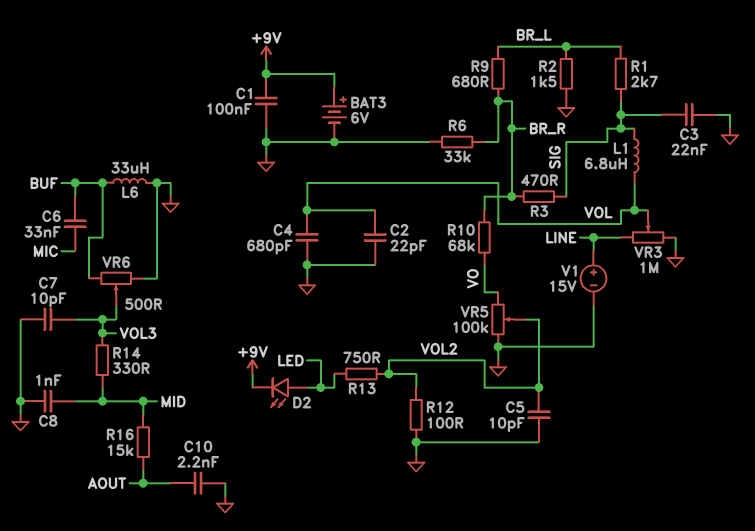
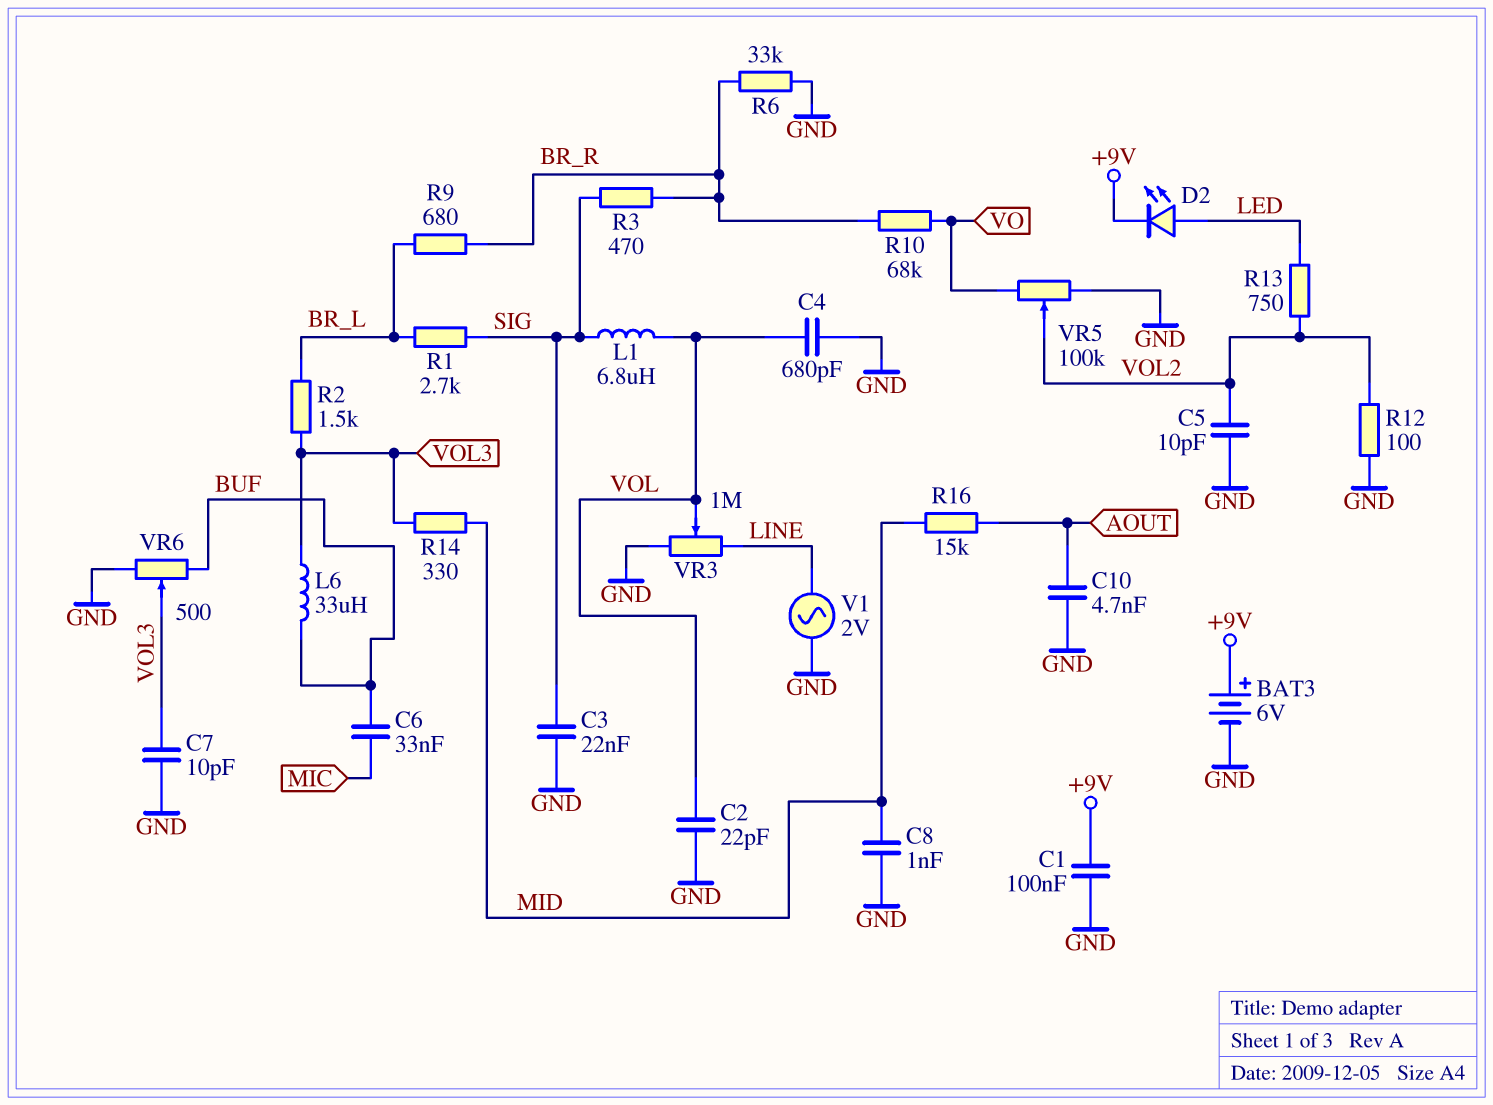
C10: 2.2nF (AOUT, GND) -> 4.7nF (AOUT, GND)
L6: 33uH (BUF, GND) -> 33uH (BUF, VOL3)
R2: 1.5k (BR_L, GND) -> 1.5k (BR_L, VOL3)
V1: 15V (plus LINE, minus GND) -> AC 2V (GND, LINE)

